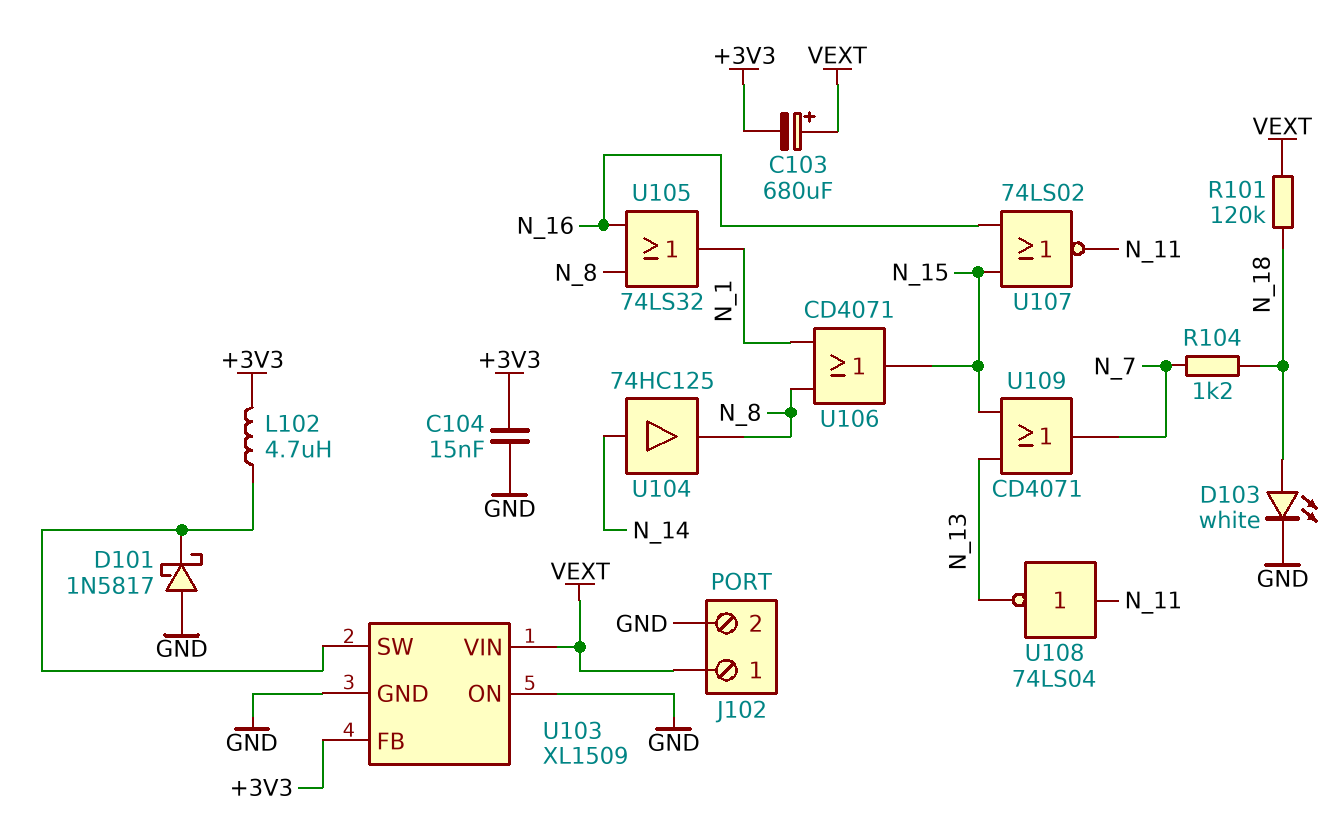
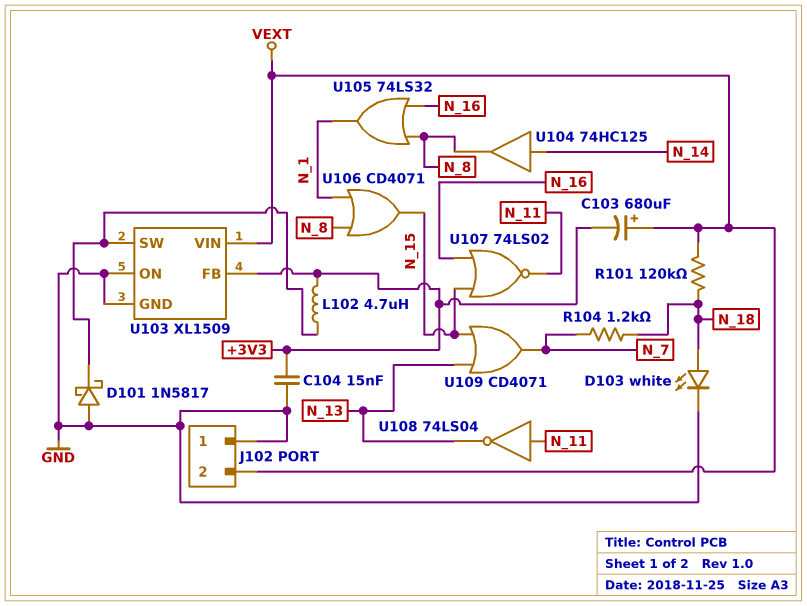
J102 pin 1: VEXT -> GND
J102 pin 2: GND -> VEXT

